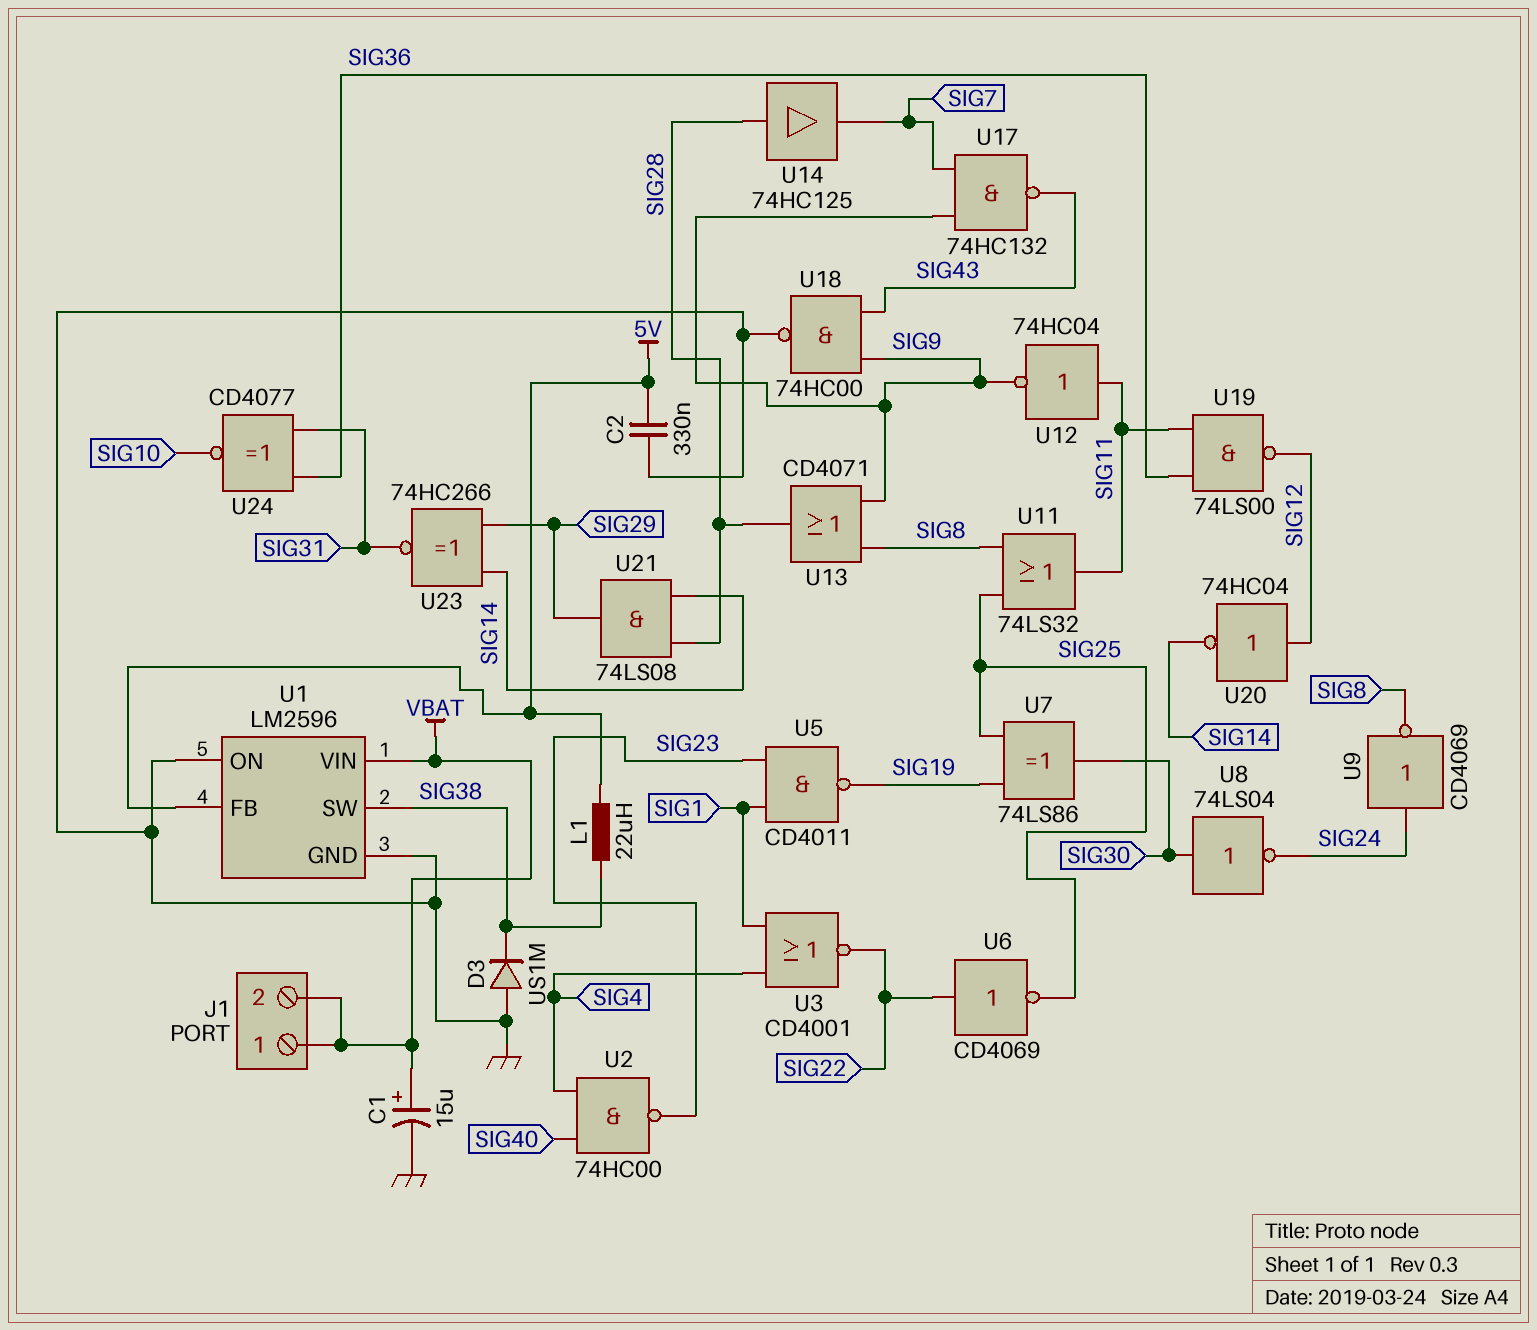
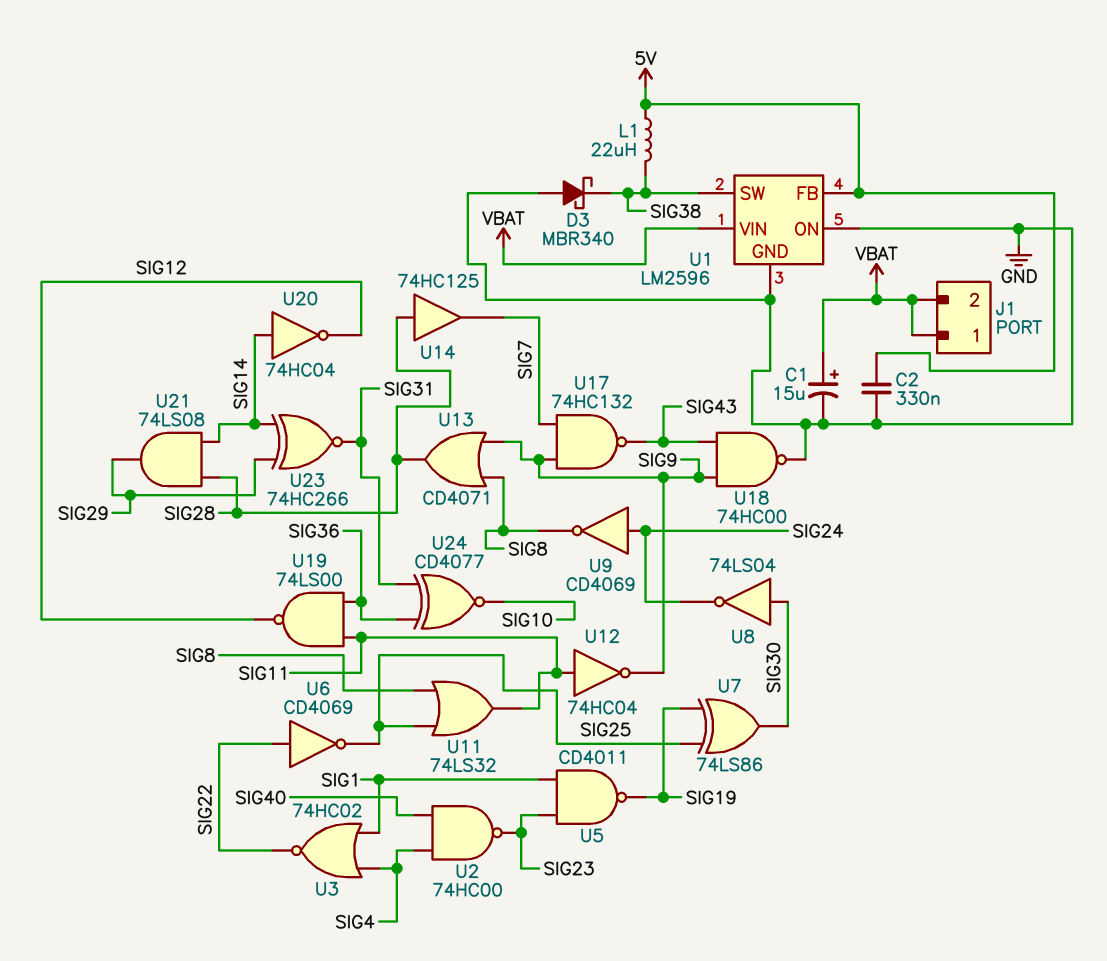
D3: diode US1M (A GND, K SIG38) -> schottky MBR340 (A GND, K SIG38)
U3: NOR CD4001 (in SIG1, in SIG4, out SIG22) -> NOR 74HC02 (in SIG1, in SIG4, out SIG22)
U20: NOT 74HC04 (in SIG12, out SIG14) -> NOT 74HC04 (in SIG14, out SIG12)

